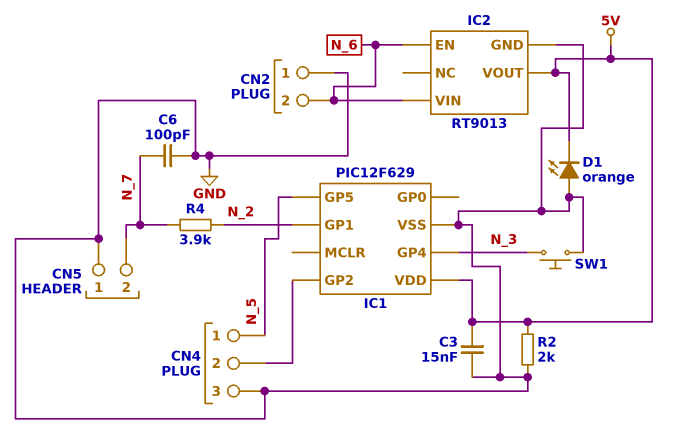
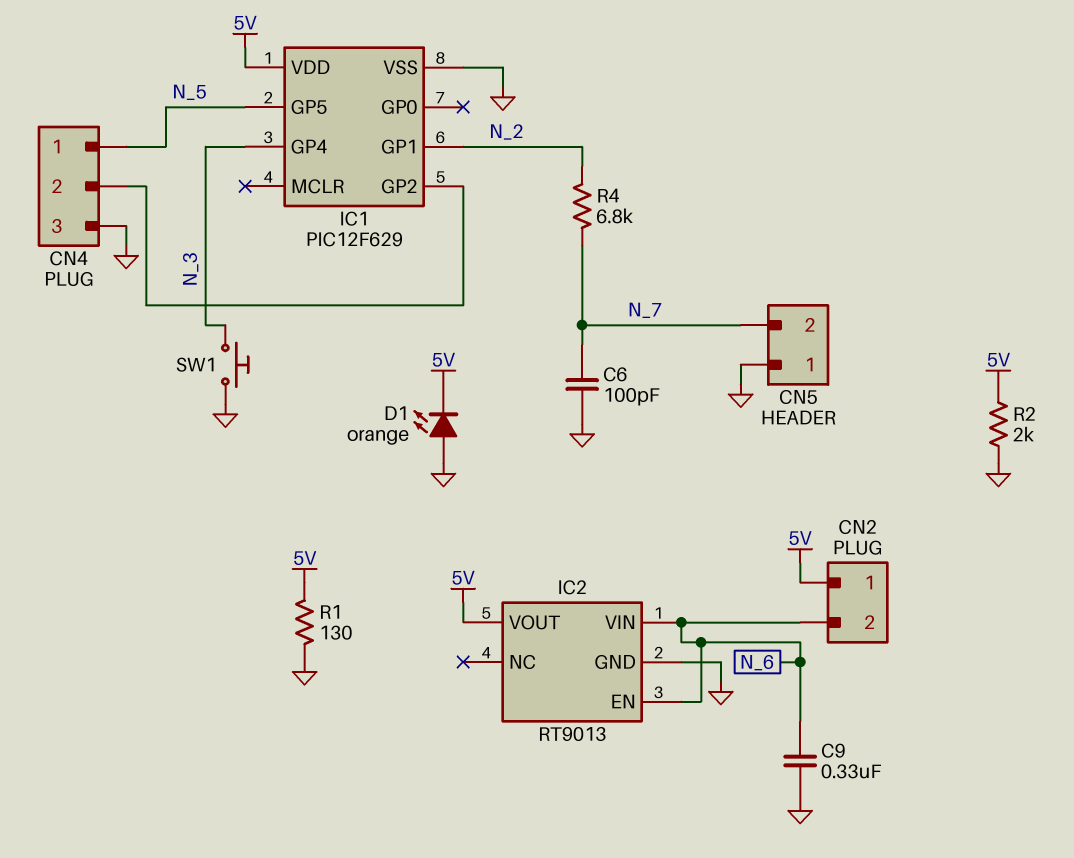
C3: 15nF (5V, GND) -> none
C9: none -> 330nF (GND, N_6)
CN2 pin 1: GND -> 5V
R1: none -> 130 (5V, GND)
R4: 3.9k (N_2, N_7) -> 6.8k (N_2, N_7)

